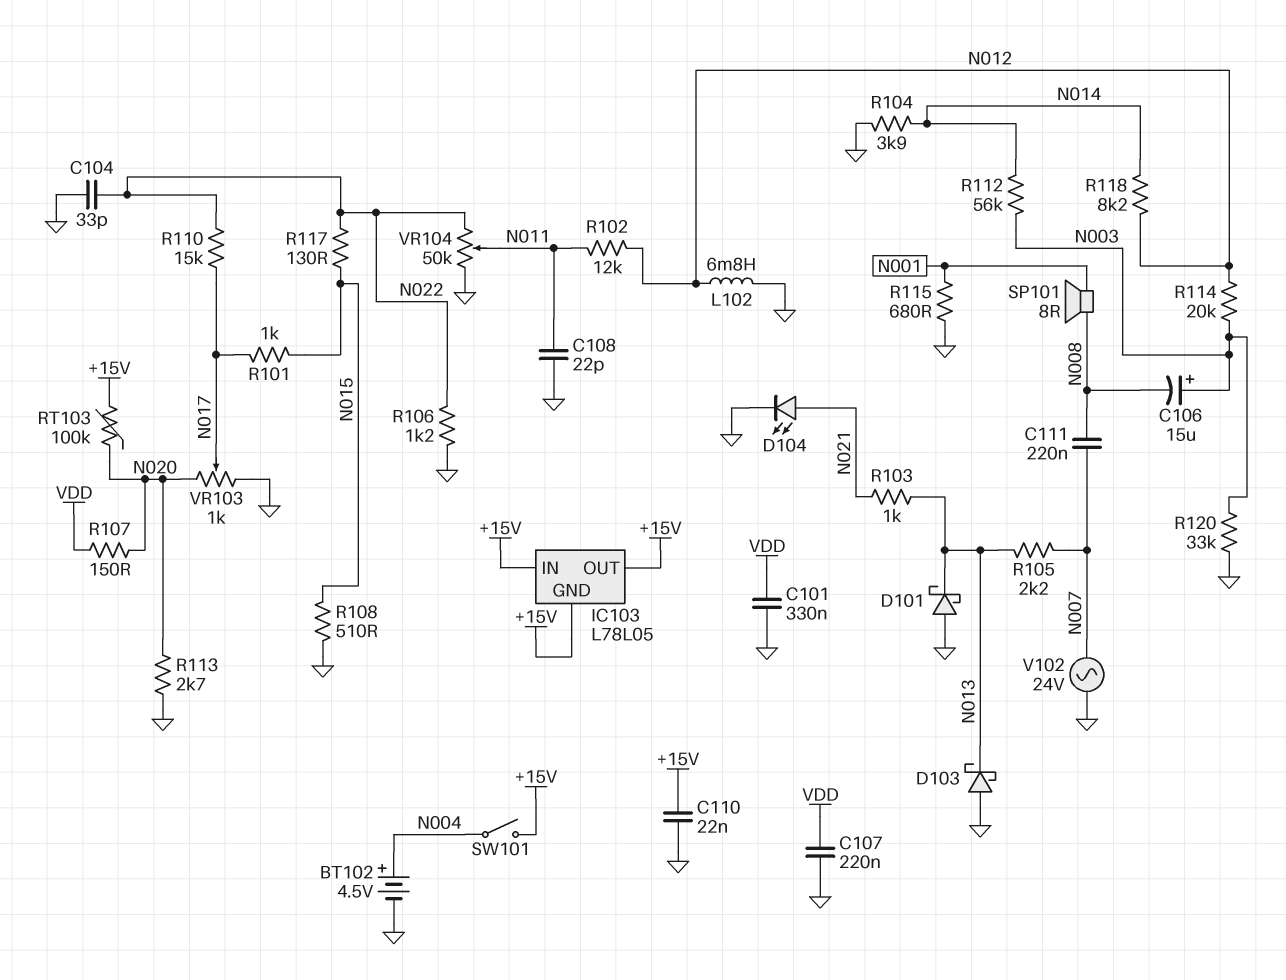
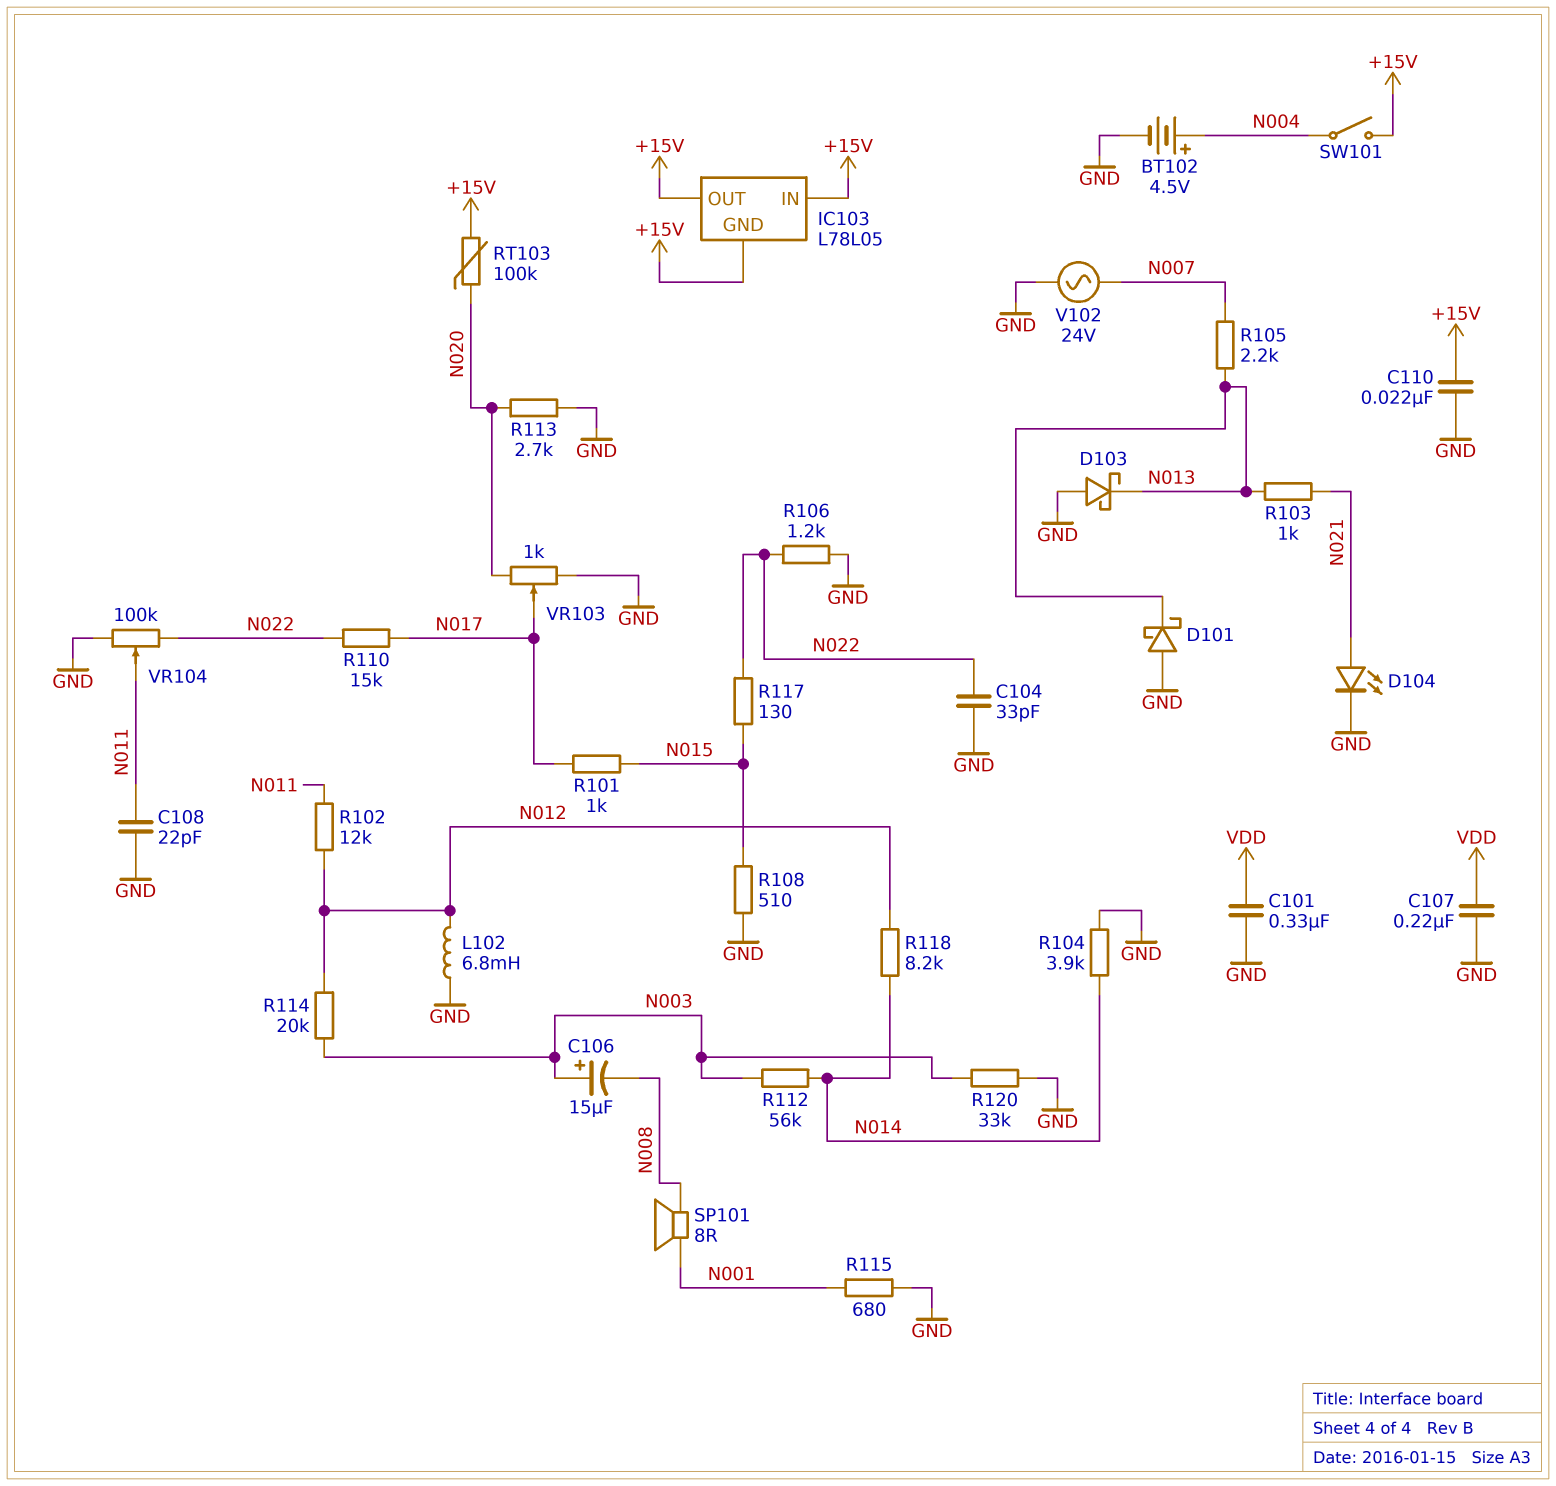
C111: 220nF (N007, N008) -> none
R107: 150 (N020, VDD) -> none
VR104: 50k (GND, N022, wiper N011) -> 100k (GND, N022, wiper N011)

